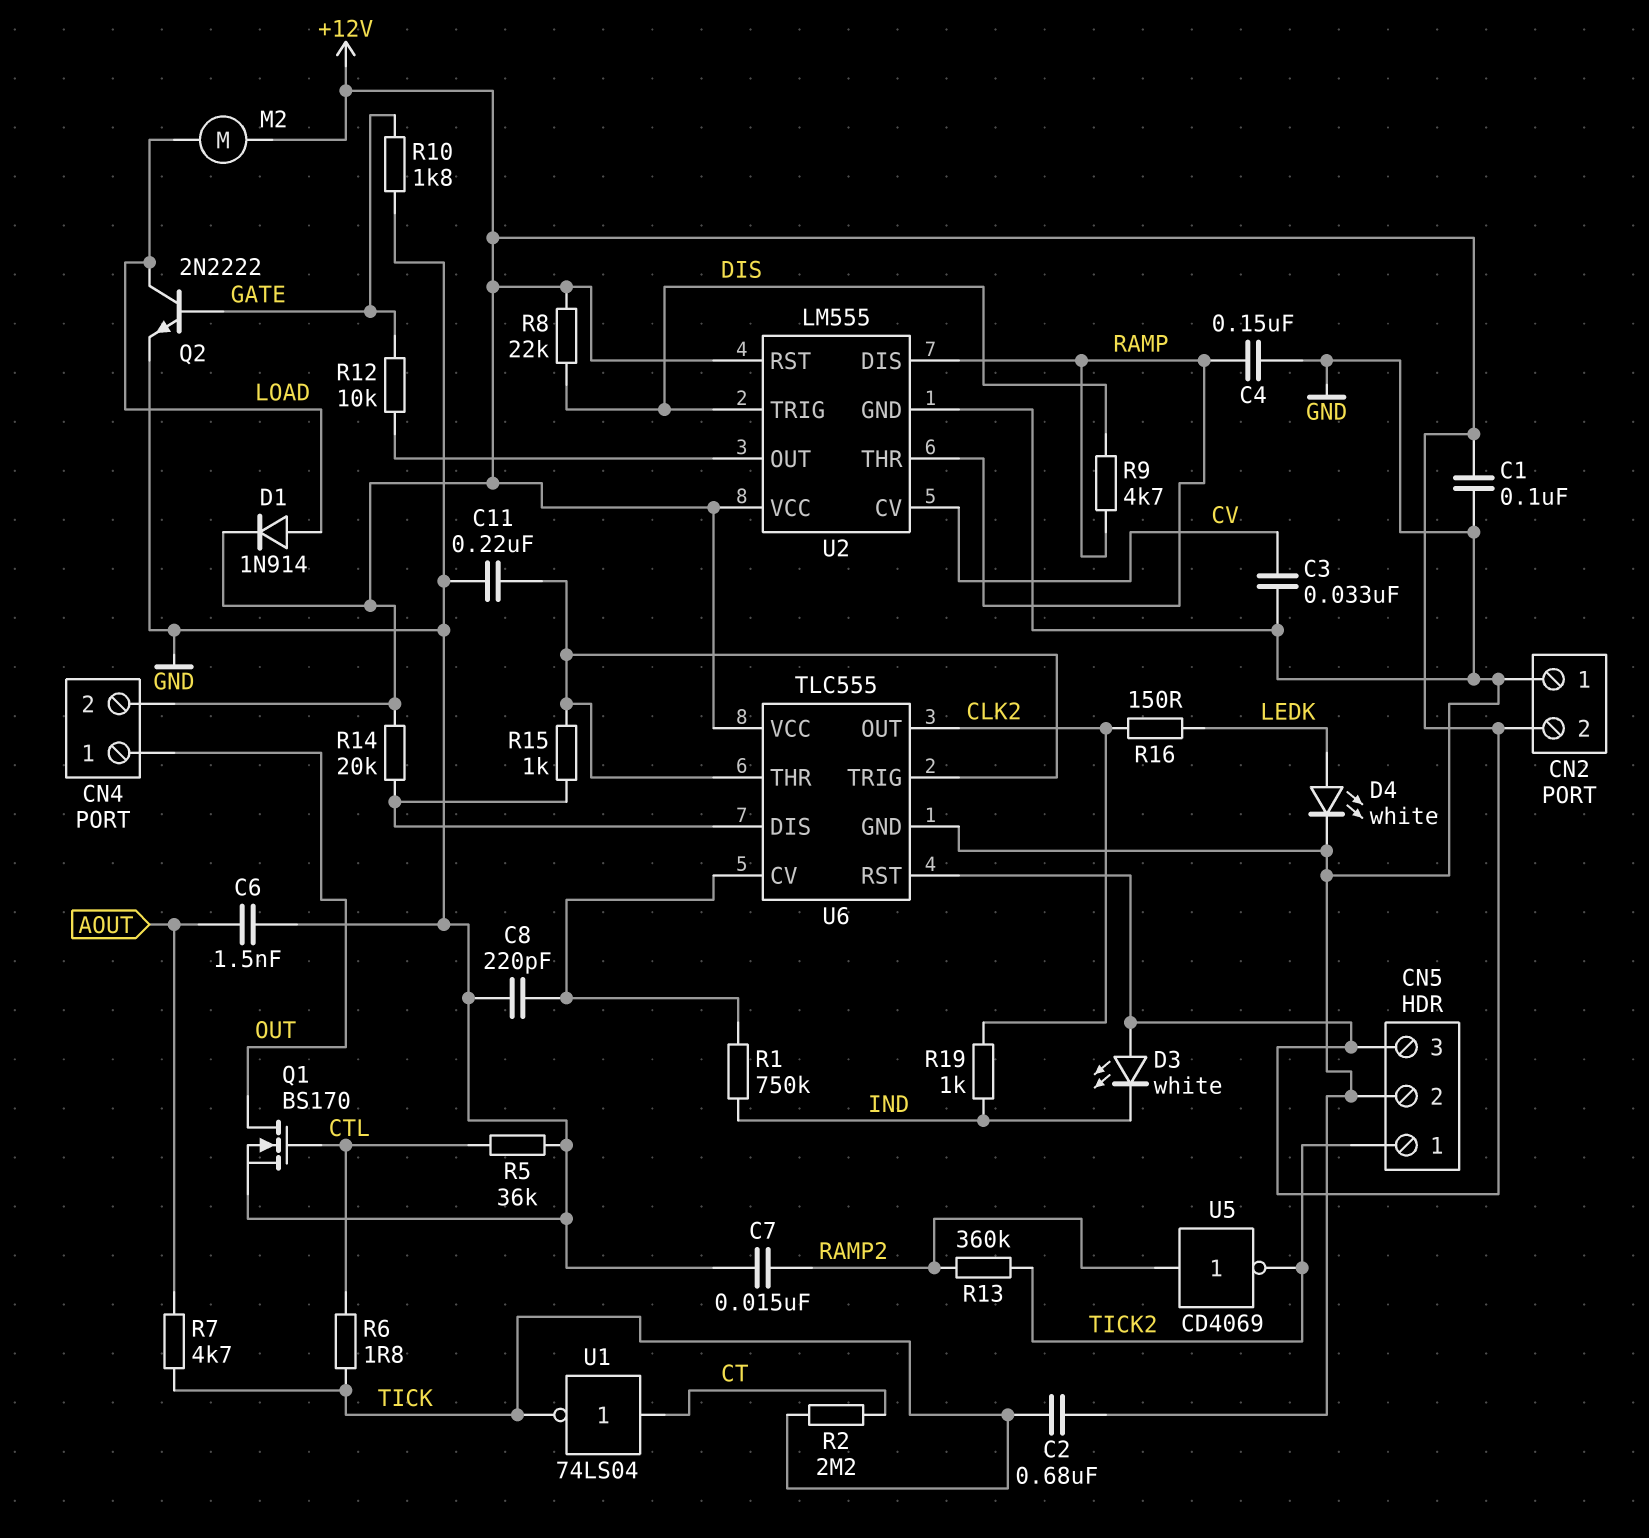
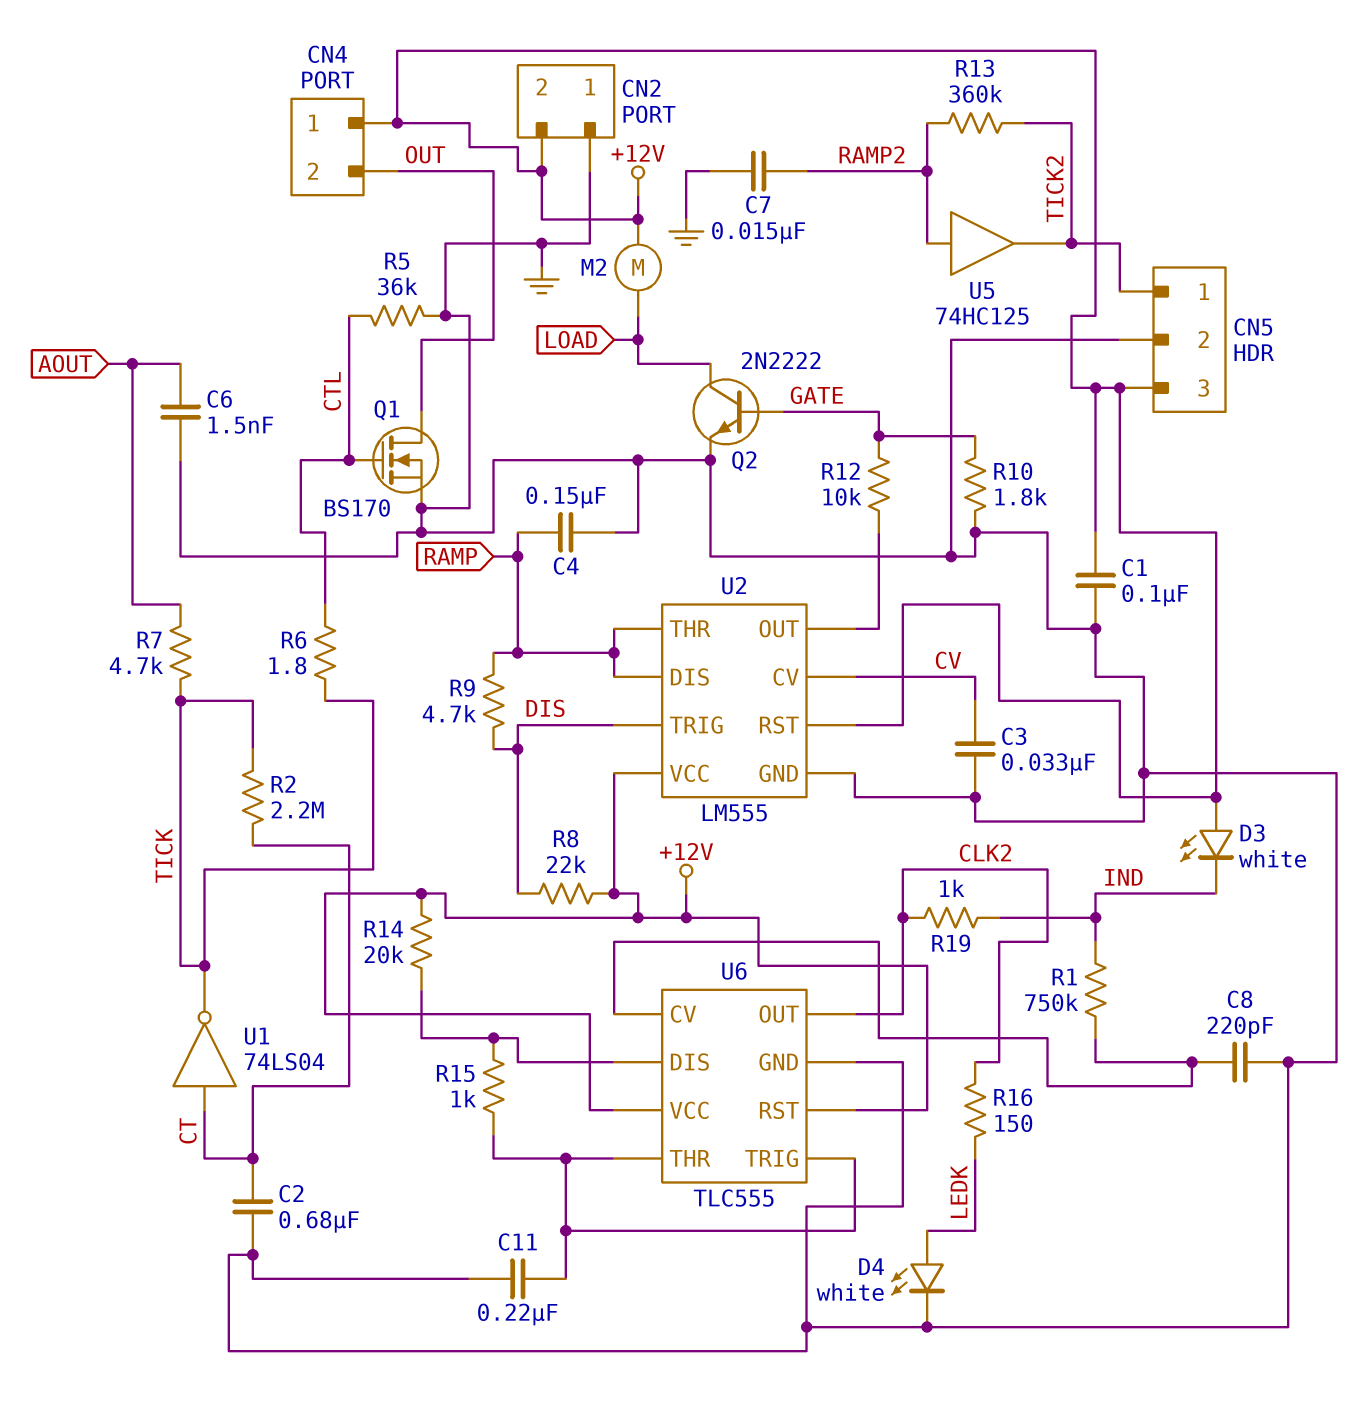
C2: 680nF (GND, TICK) -> 680nF (CT, GND)
CN4 pin 1: OUT -> +12V
CN4 pin 2: +12V -> OUT
D1: diode 1N914 (A LOAD, K +12V) -> none
U5: NOT CD4069 (in RAMP2, out TICK2) -> buffer 74HC125 (in RAMP2, out TICK2)

